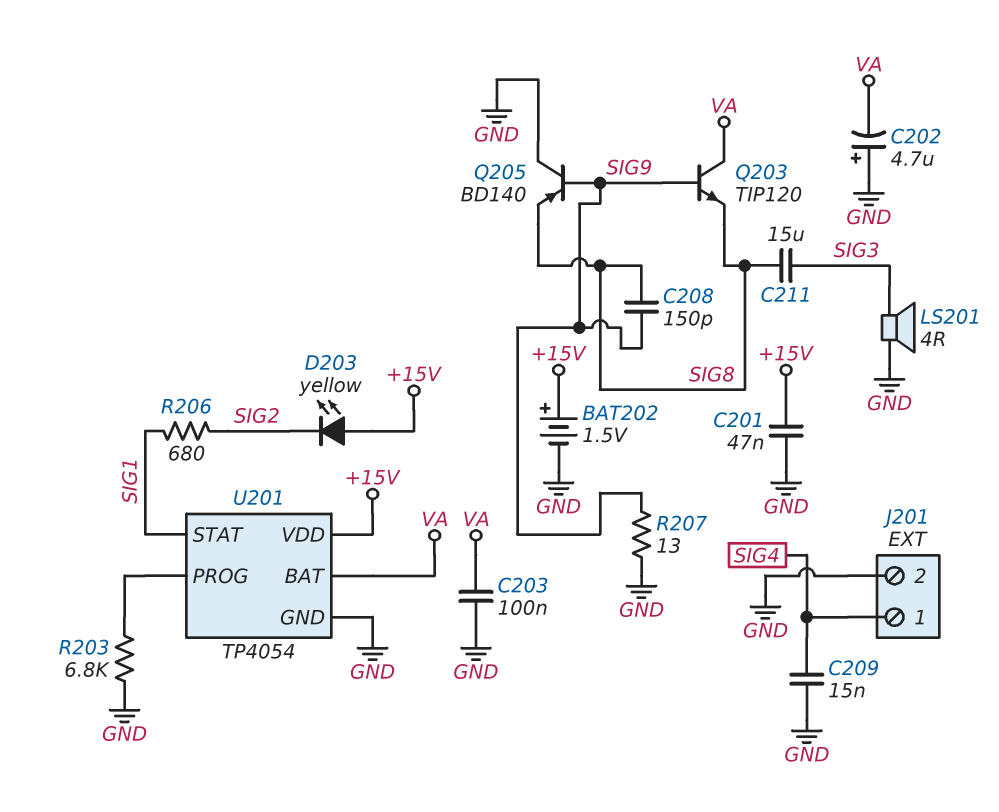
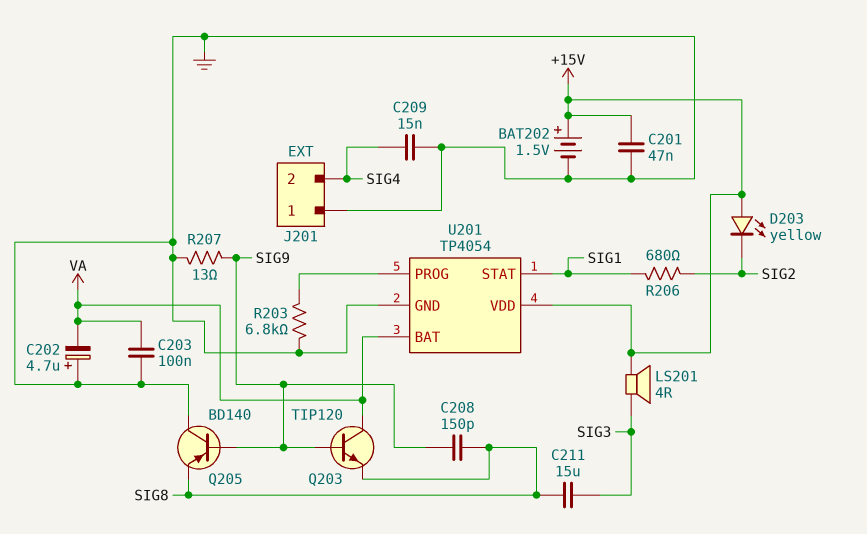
J201 pin 1: SIG4 -> GND
J201 pin 2: GND -> SIG4
LS201: speaker 4R (GND, SIG3) -> speaker 4R (+15V, SIG3)

